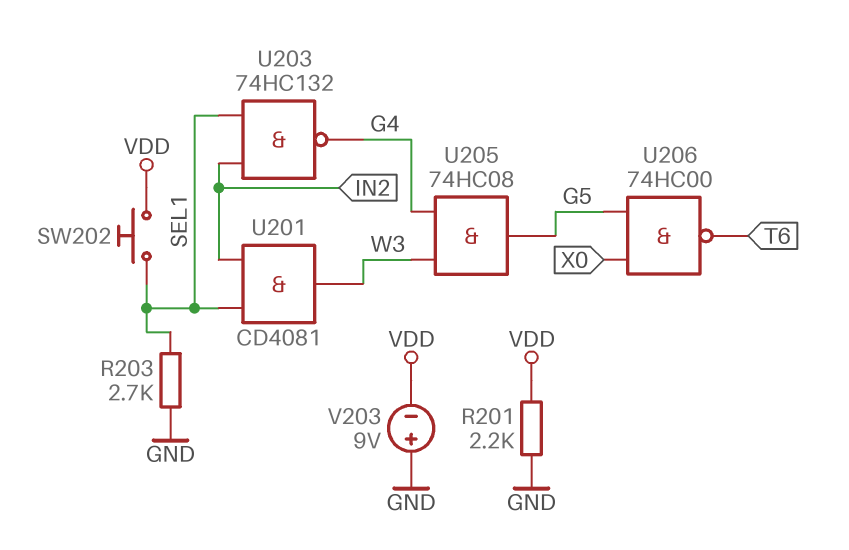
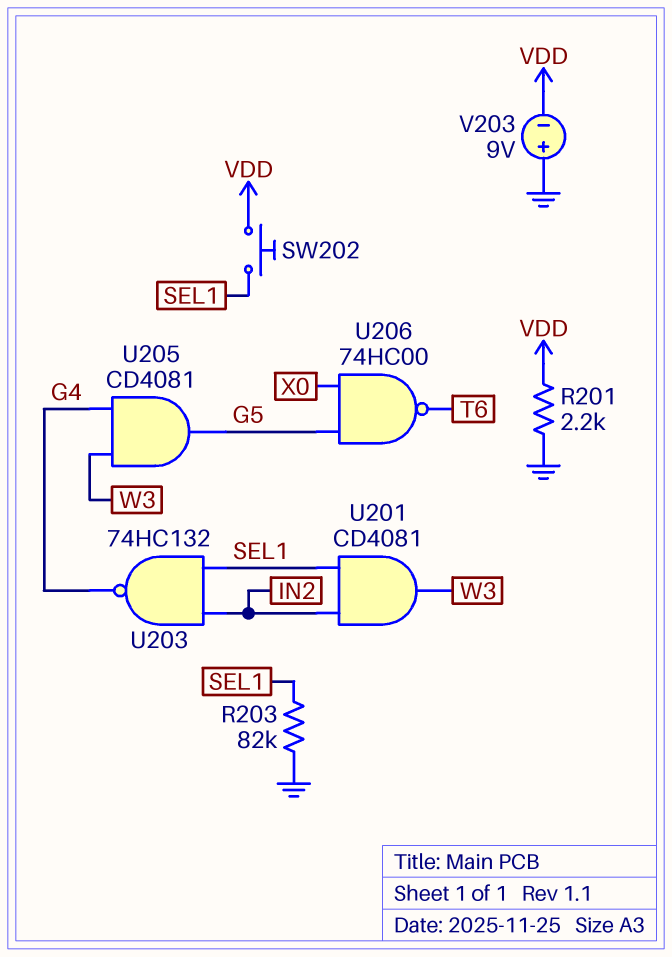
R203: 2.7k (GND, SEL1) -> 82k (GND, SEL1)
U205: AND 74HC08 (in G4, in W3, out G5) -> AND CD4081 (in G4, in W3, out G5)

